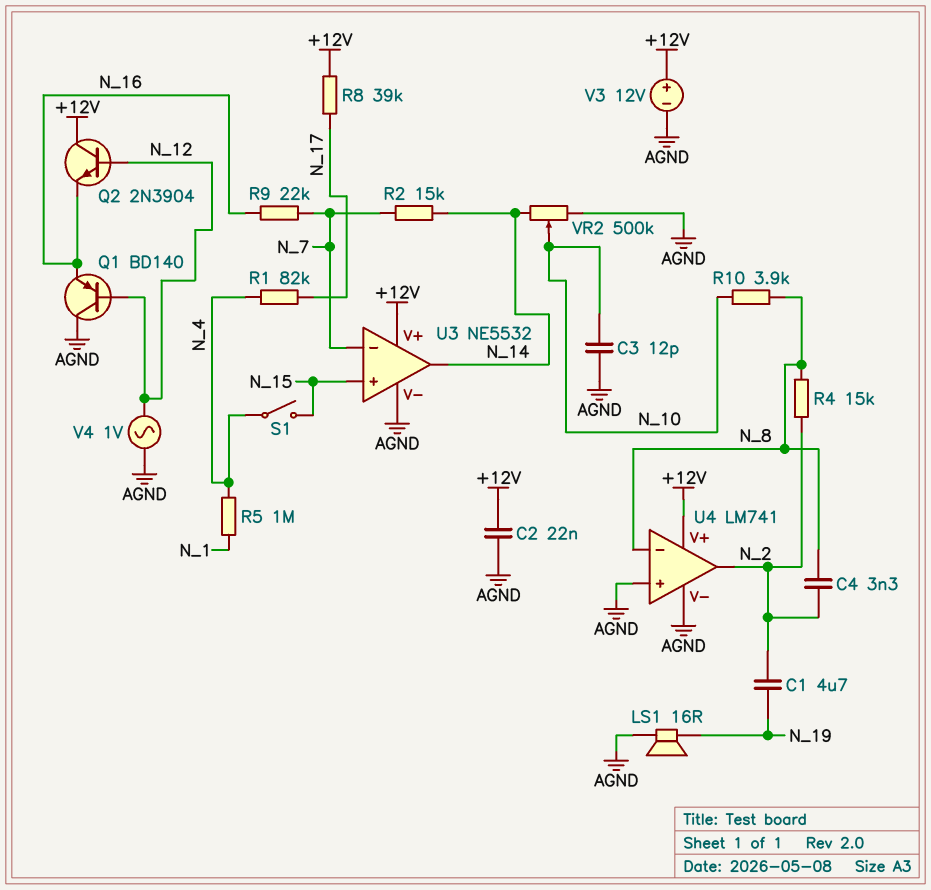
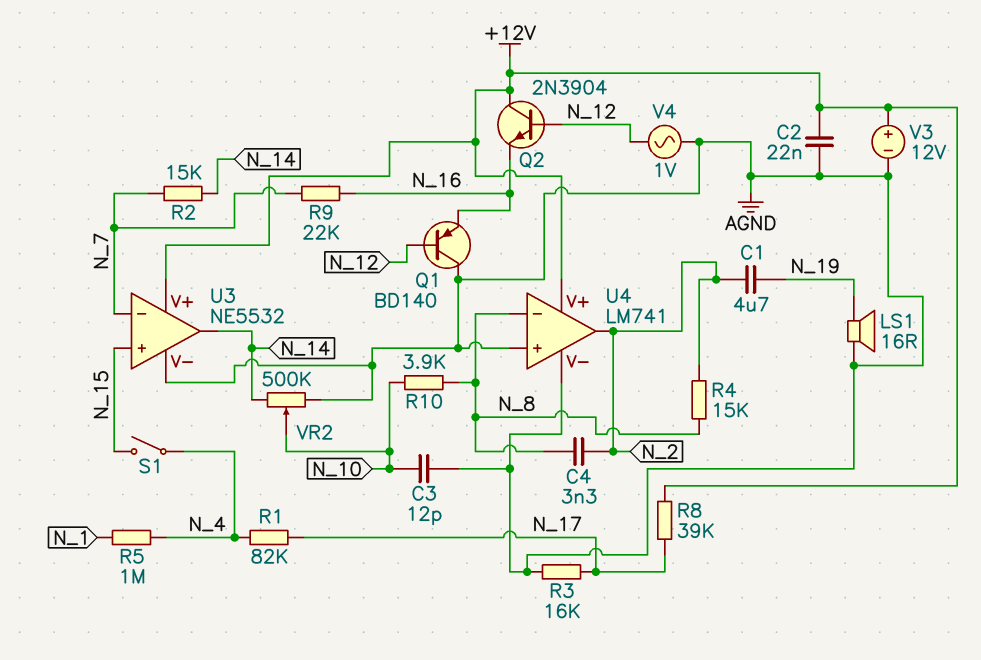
R3: none -> 16k (AGND, N_17)

